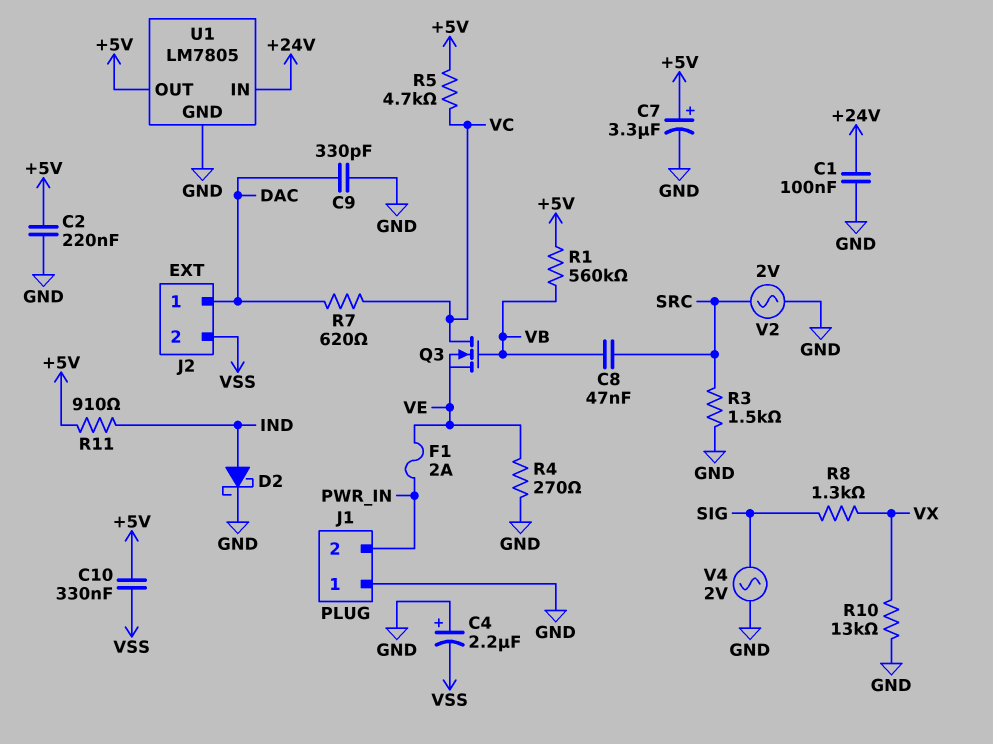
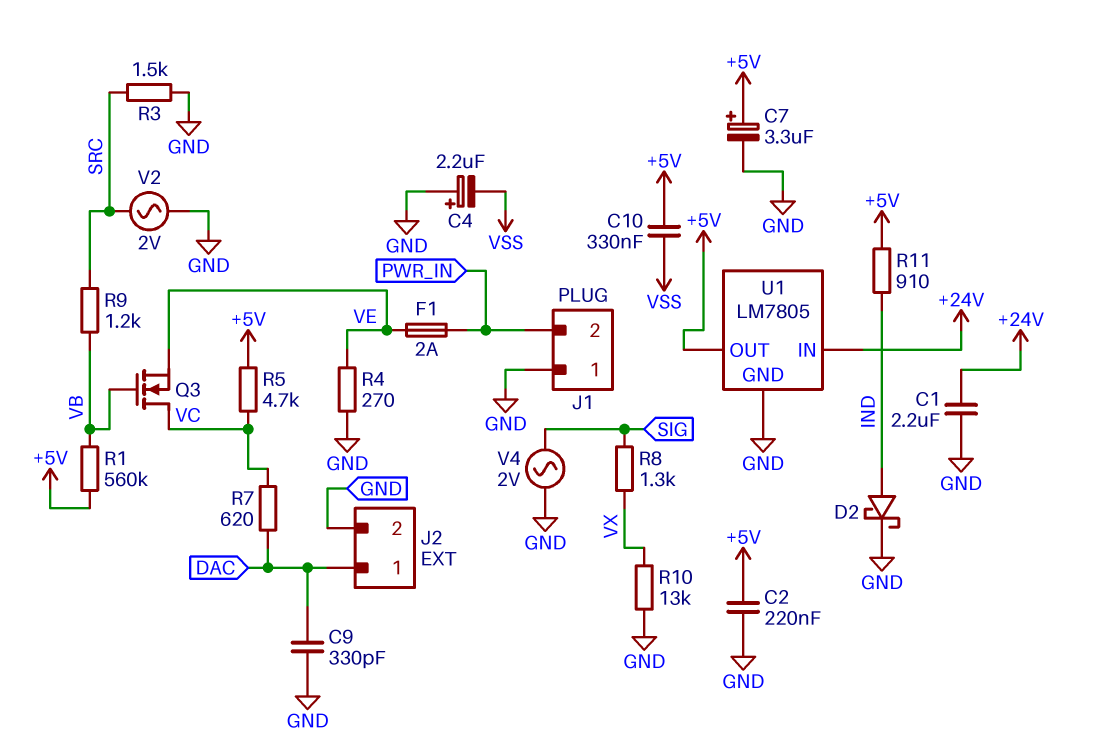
C1: 100nF (+24V, GND) -> 2.2uF (+24V, GND)
C8: 47nF (SRC, VB) -> none
J2 pin 2: VSS -> GND
R9: none -> 1.2k (SRC, VB)

